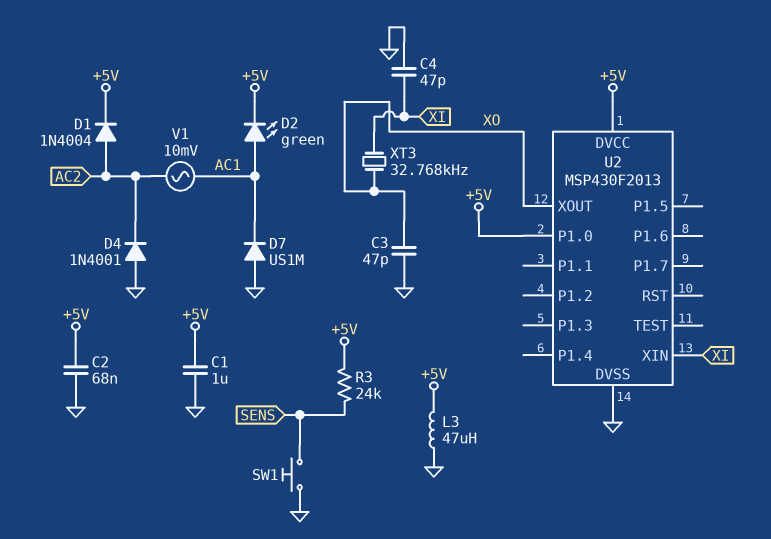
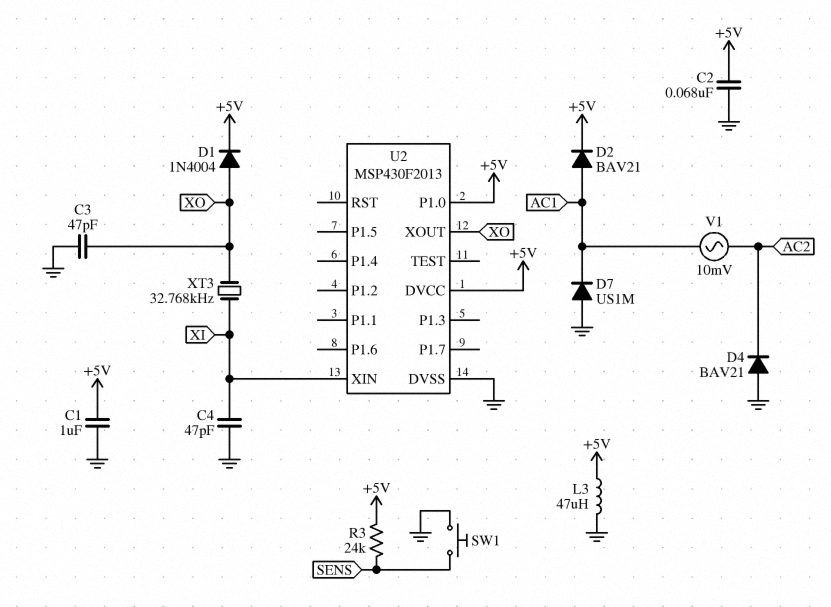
D1: diode 1N4004 (A AC2, K +5V) -> diode 1N4004 (A XO, K +5V)
D2: LED green (A AC1, K +5V) -> diode BAV21 (A AC1, K +5V)
D4: diode 1N4001 (A GND, K AC2) -> diode BAV21 (A GND, K AC2)

